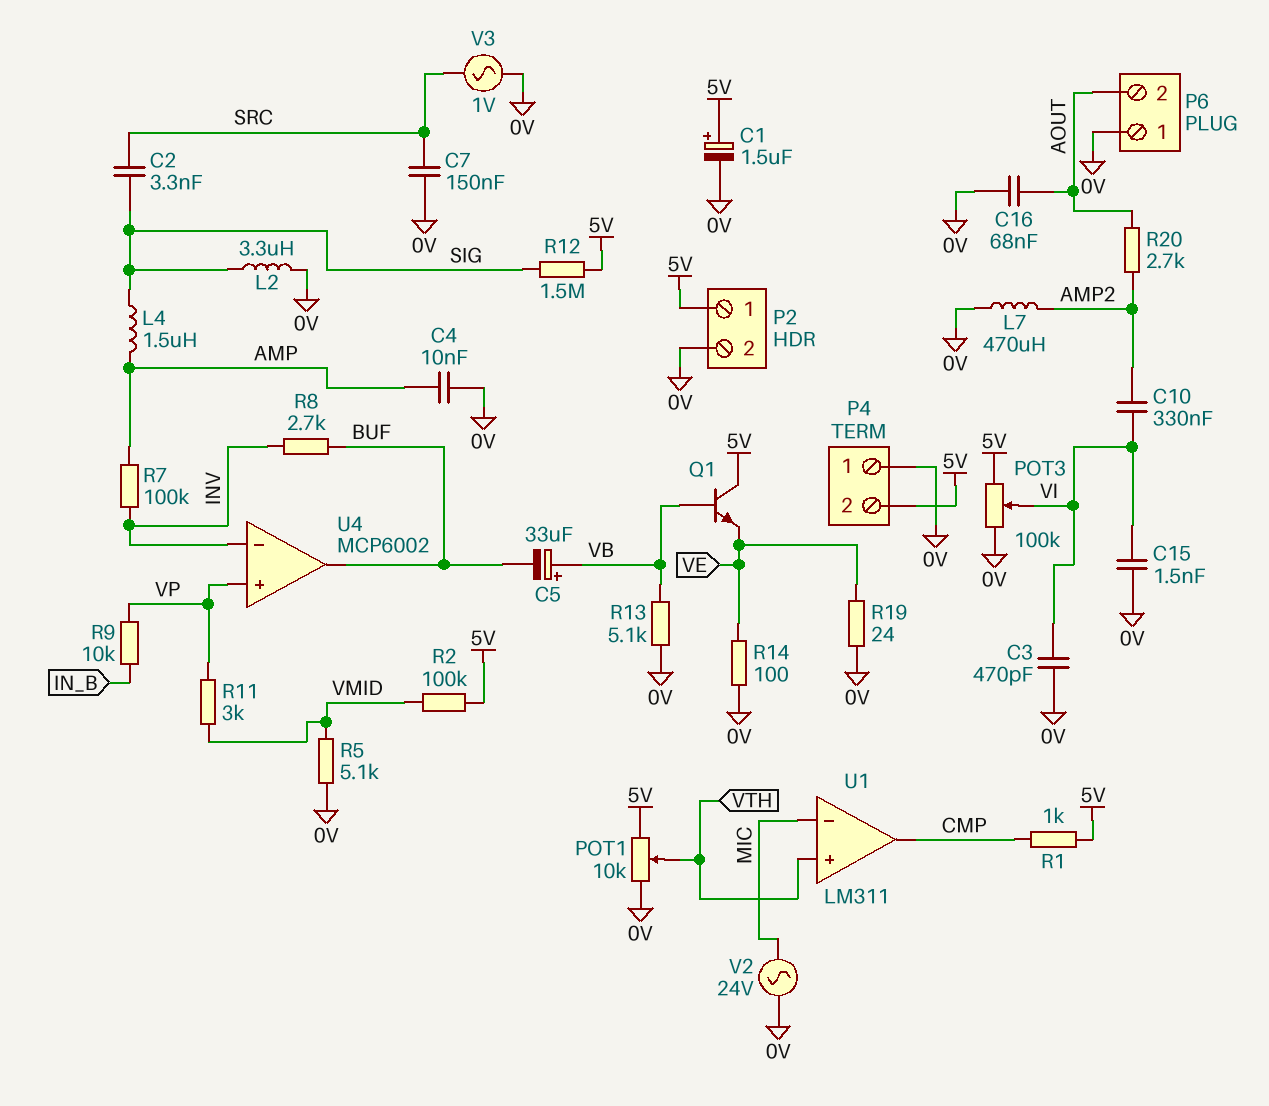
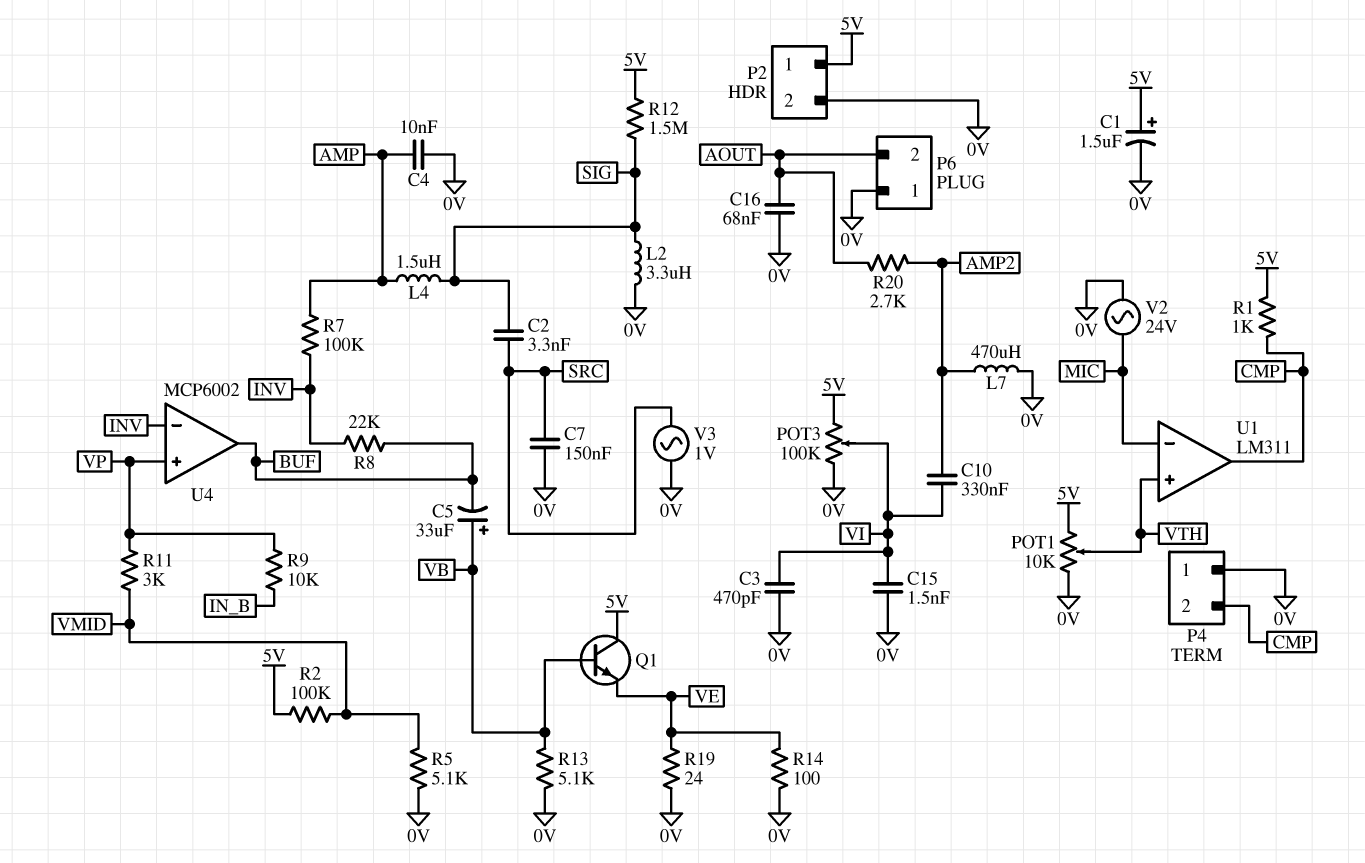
P4 pin 2: 5V -> CMP
R8: 2.7k (BUF, INV) -> 22k (BUF, INV)

